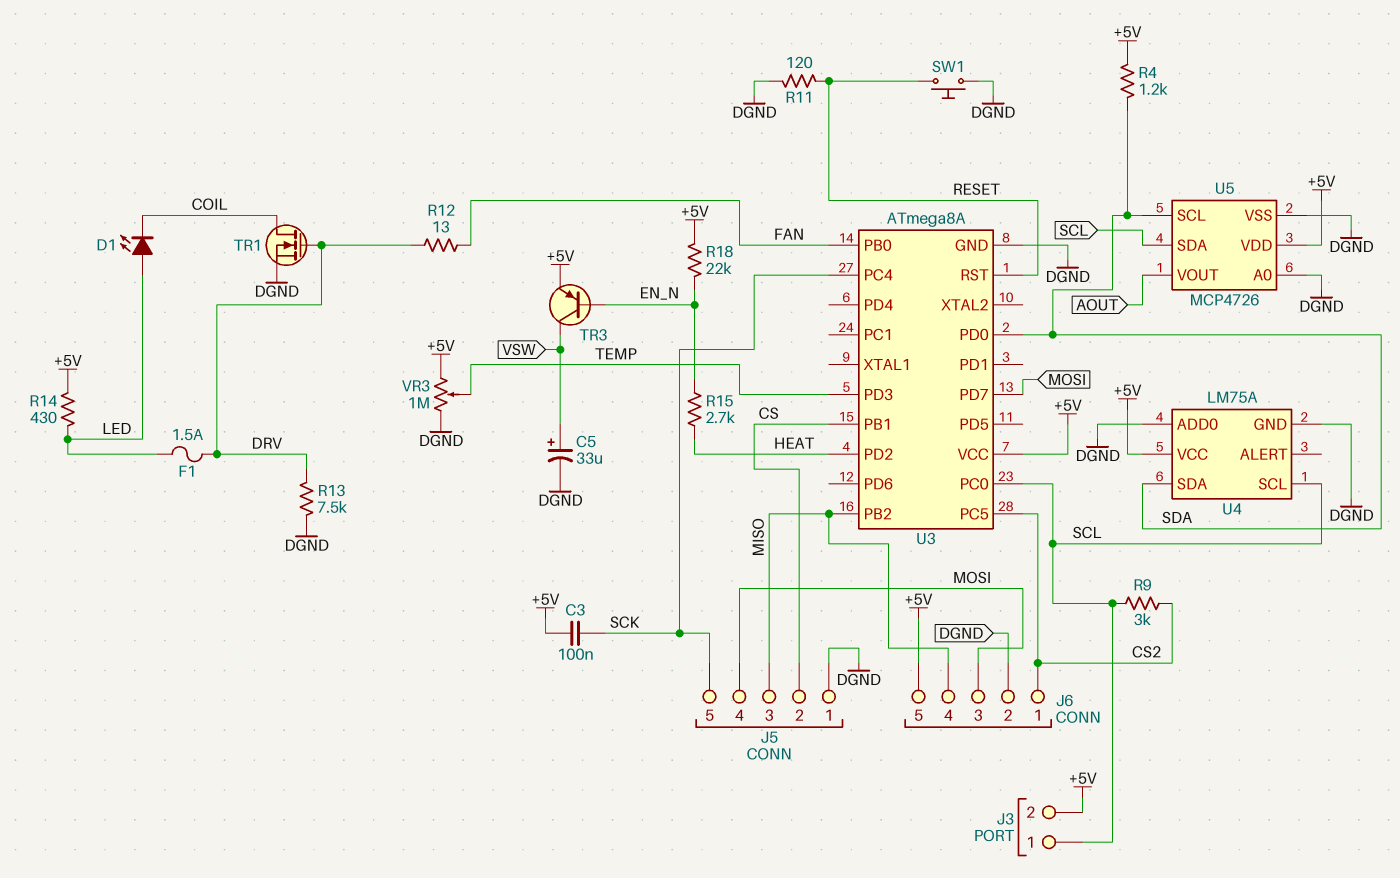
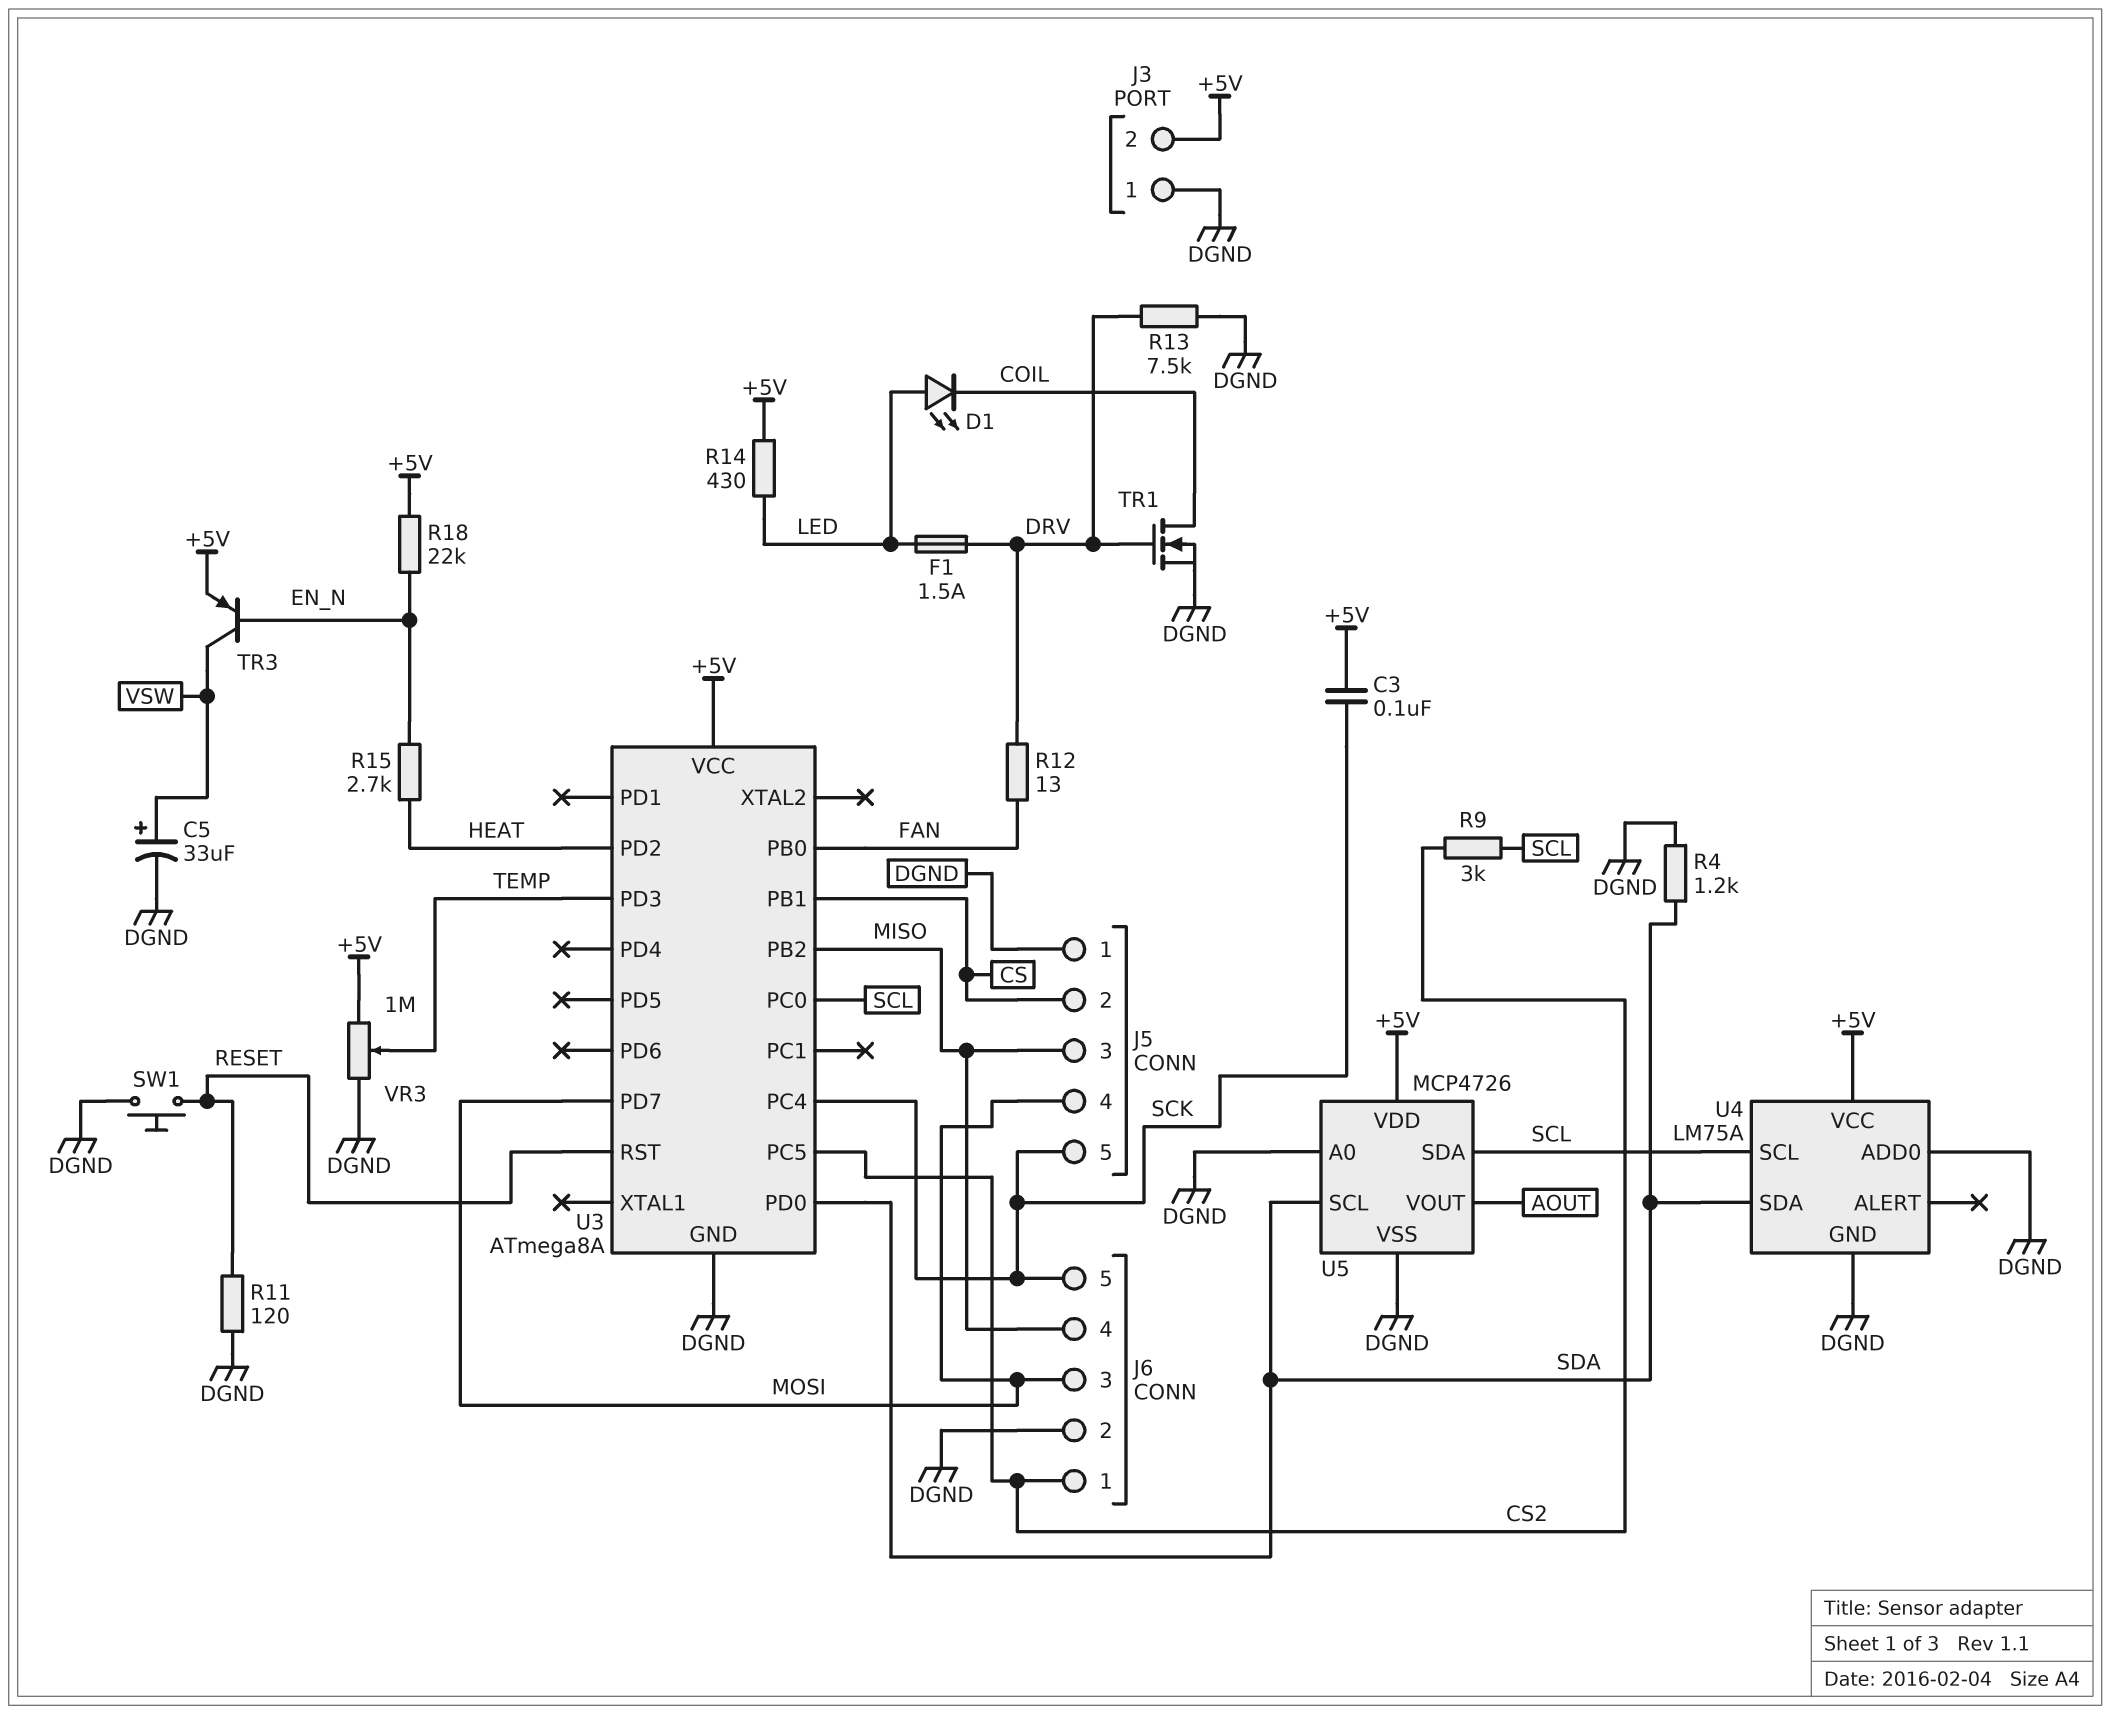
J3 pin 1: SCL -> DGND
J6 pin 5: +5V -> SCK
R4: 1.2k (+5V, SDA) -> 1.2k (DGND, SDA)

